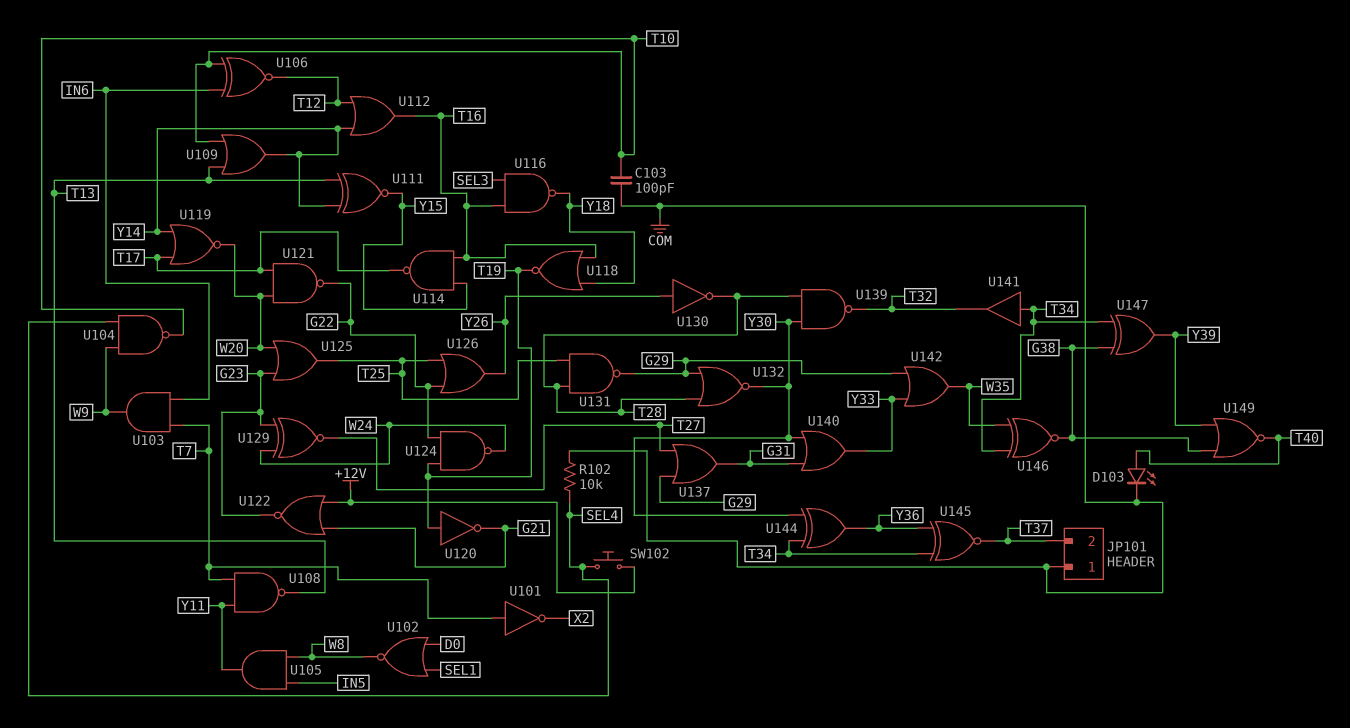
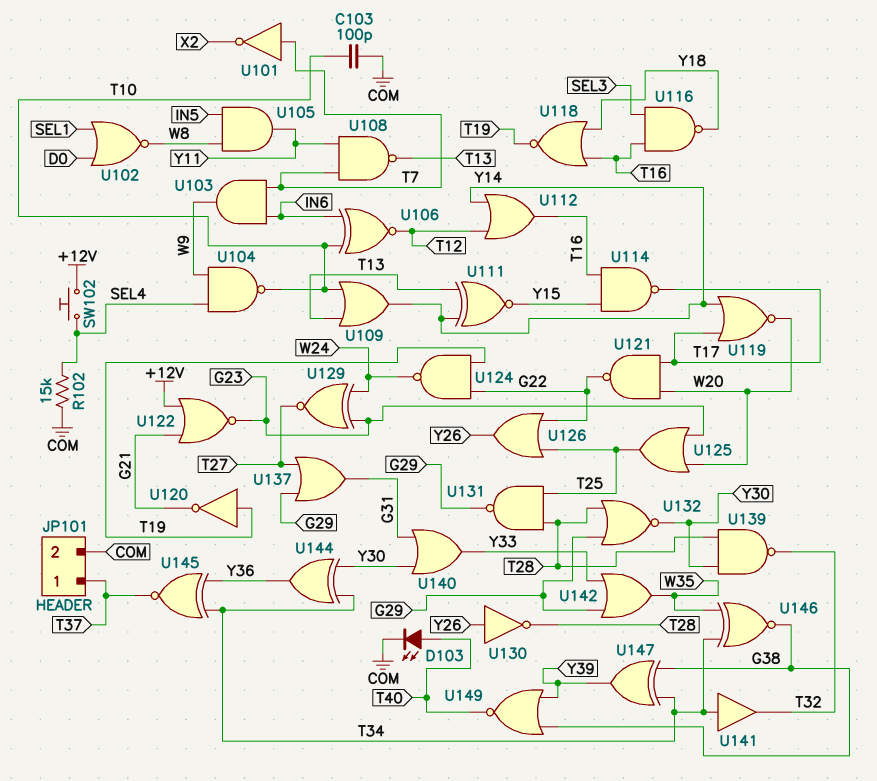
JP101 pin 1: COM -> T37
JP101 pin 2: T37 -> COM
R102: 10k (COM, SEL4) -> 15k (COM, SEL4)

